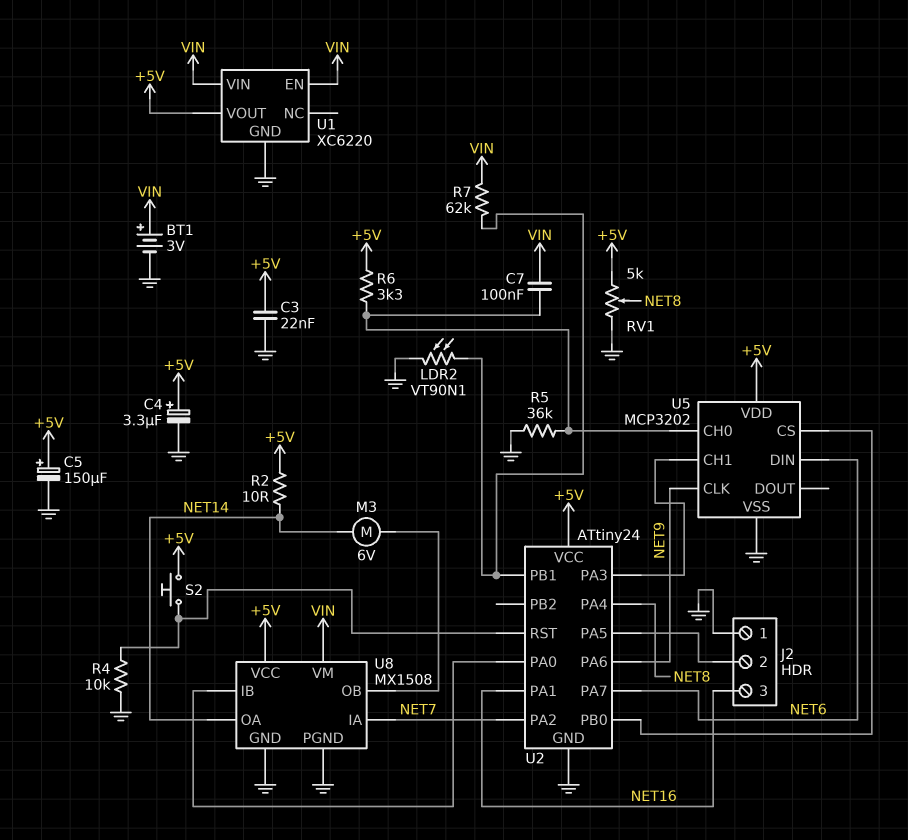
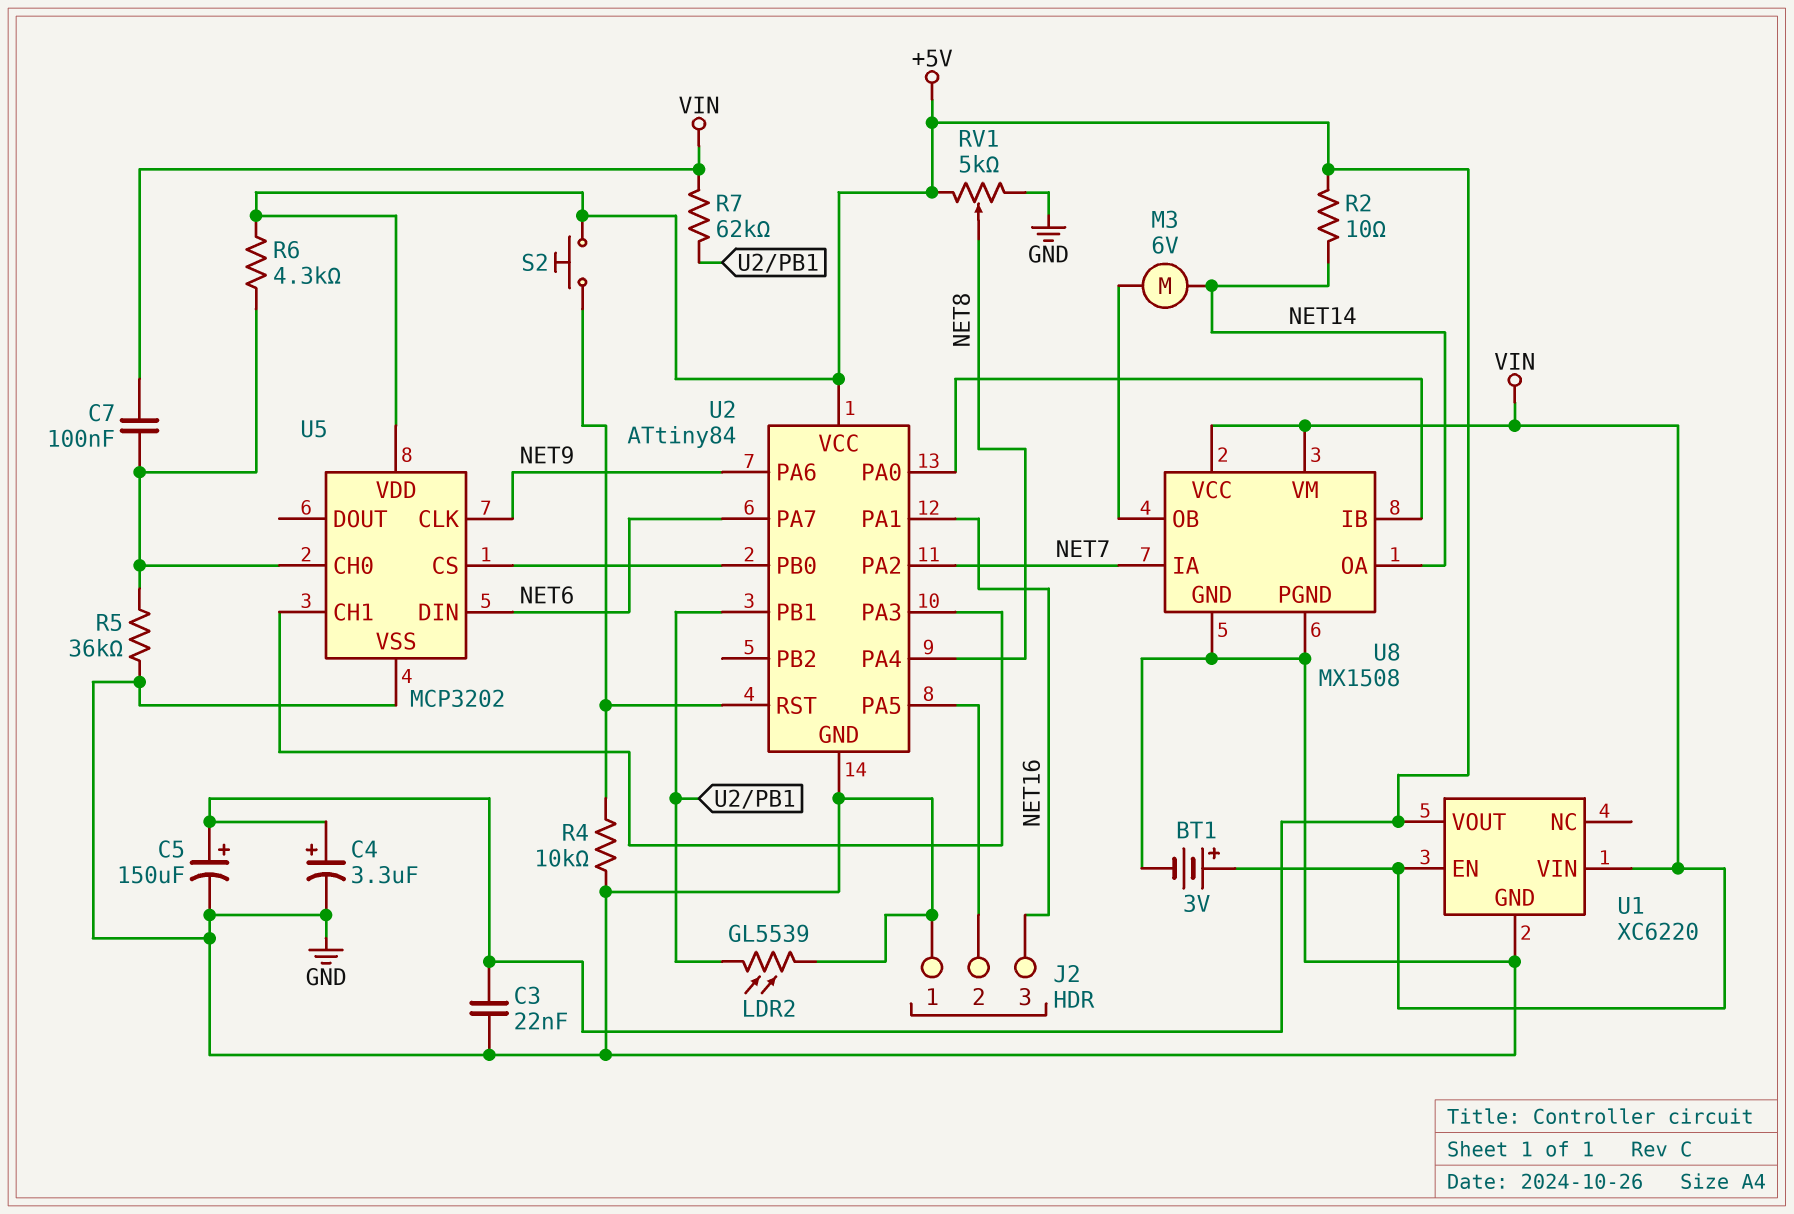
LDR2: VT90N1 (GND, U2/PB1) -> GL5539 (GND, U2/PB1)
R6: 3.3k (+5V, U5/CH0) -> 4.3k (+5V, U5/CH0)
U2: ATtiny24 -> ATtiny84
U8 pin VCC: +5V -> VIN

